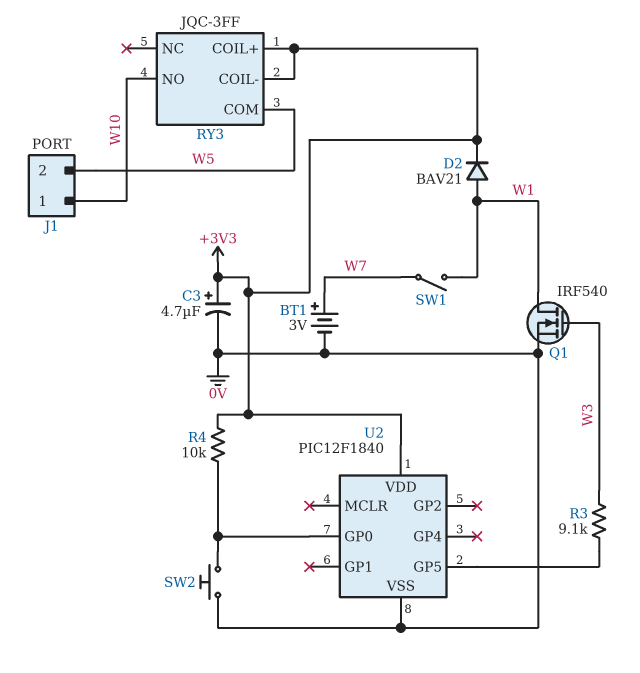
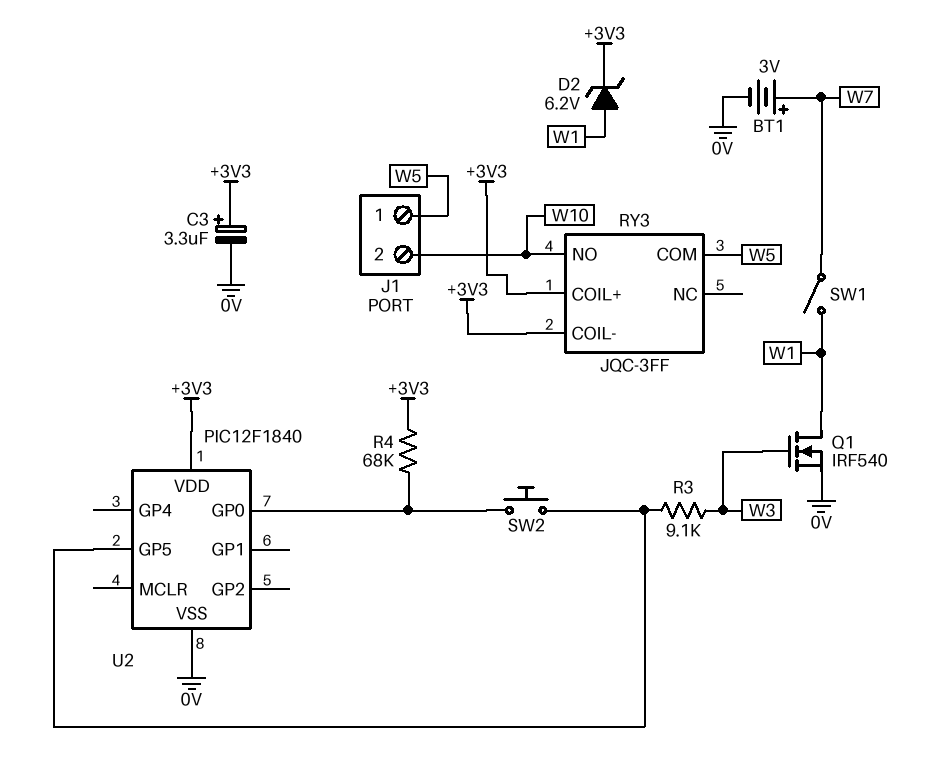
C3: 4.7uF (plus +3V3, minus 0V) -> 3.3uF (plus +3V3, minus 0V)
D2: diode BAV21 (A W1, K +3V3) -> zener 6.2V (A W1, K +3V3)
J1 pin 1: W10 -> W5
J1 pin 2: W5 -> W10
R4: 10k (+3V3, U2/GP0) -> 68k (+3V3, U2/GP0)
SW2: button (0V, U2/GP0) -> button (U2/GP0, U2/GP5)

